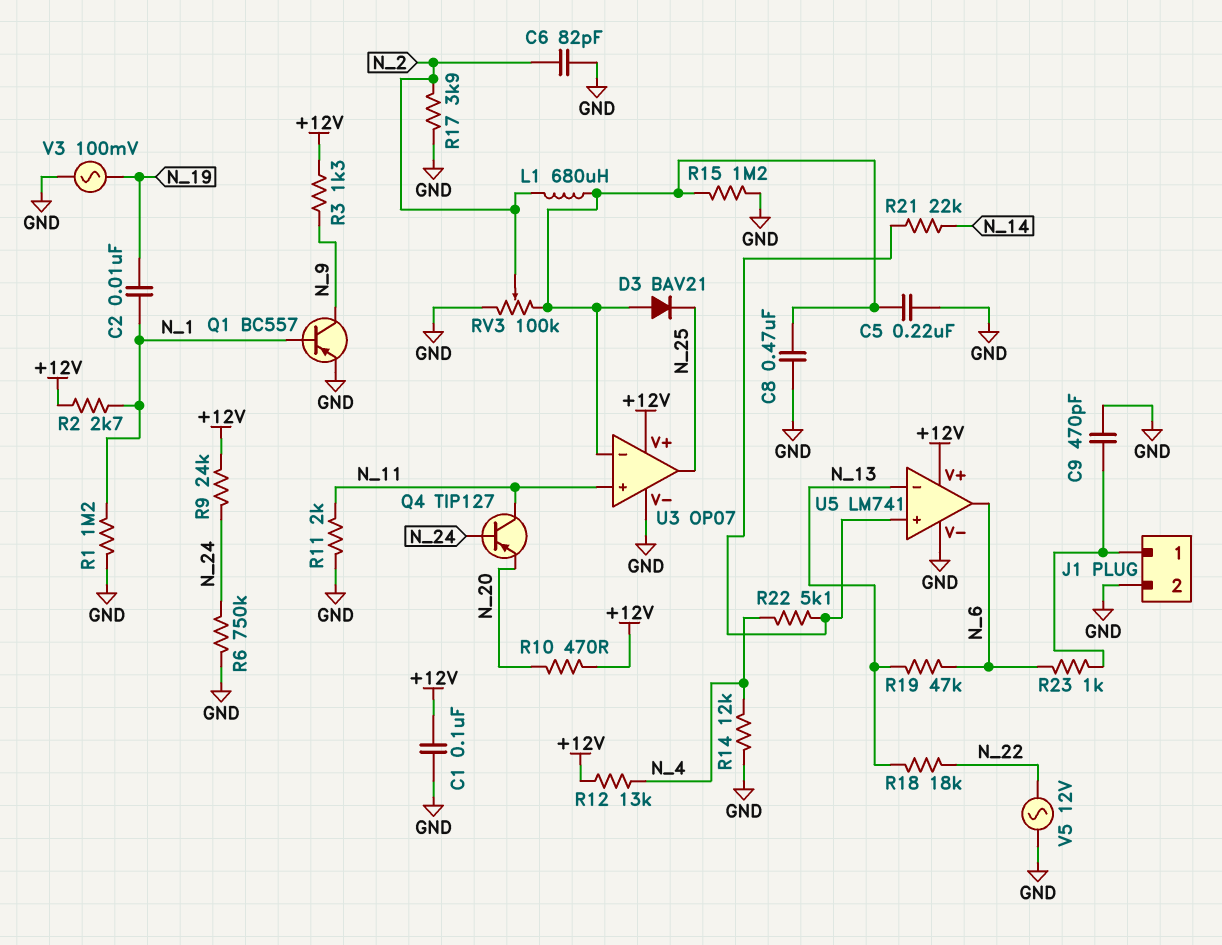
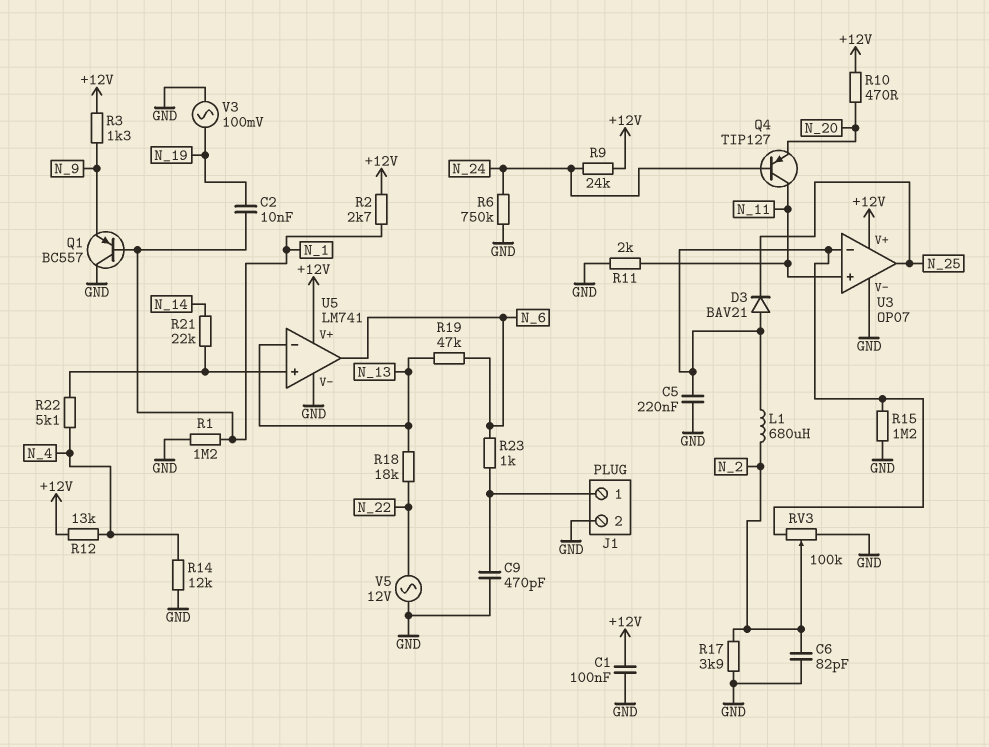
C8: 470nF (GND, U3/in-) -> none
Q1: PNP BC557 (B N_1, C N_9, E GND) -> PNP BC557 (B N_1, C GND, E N_9)

